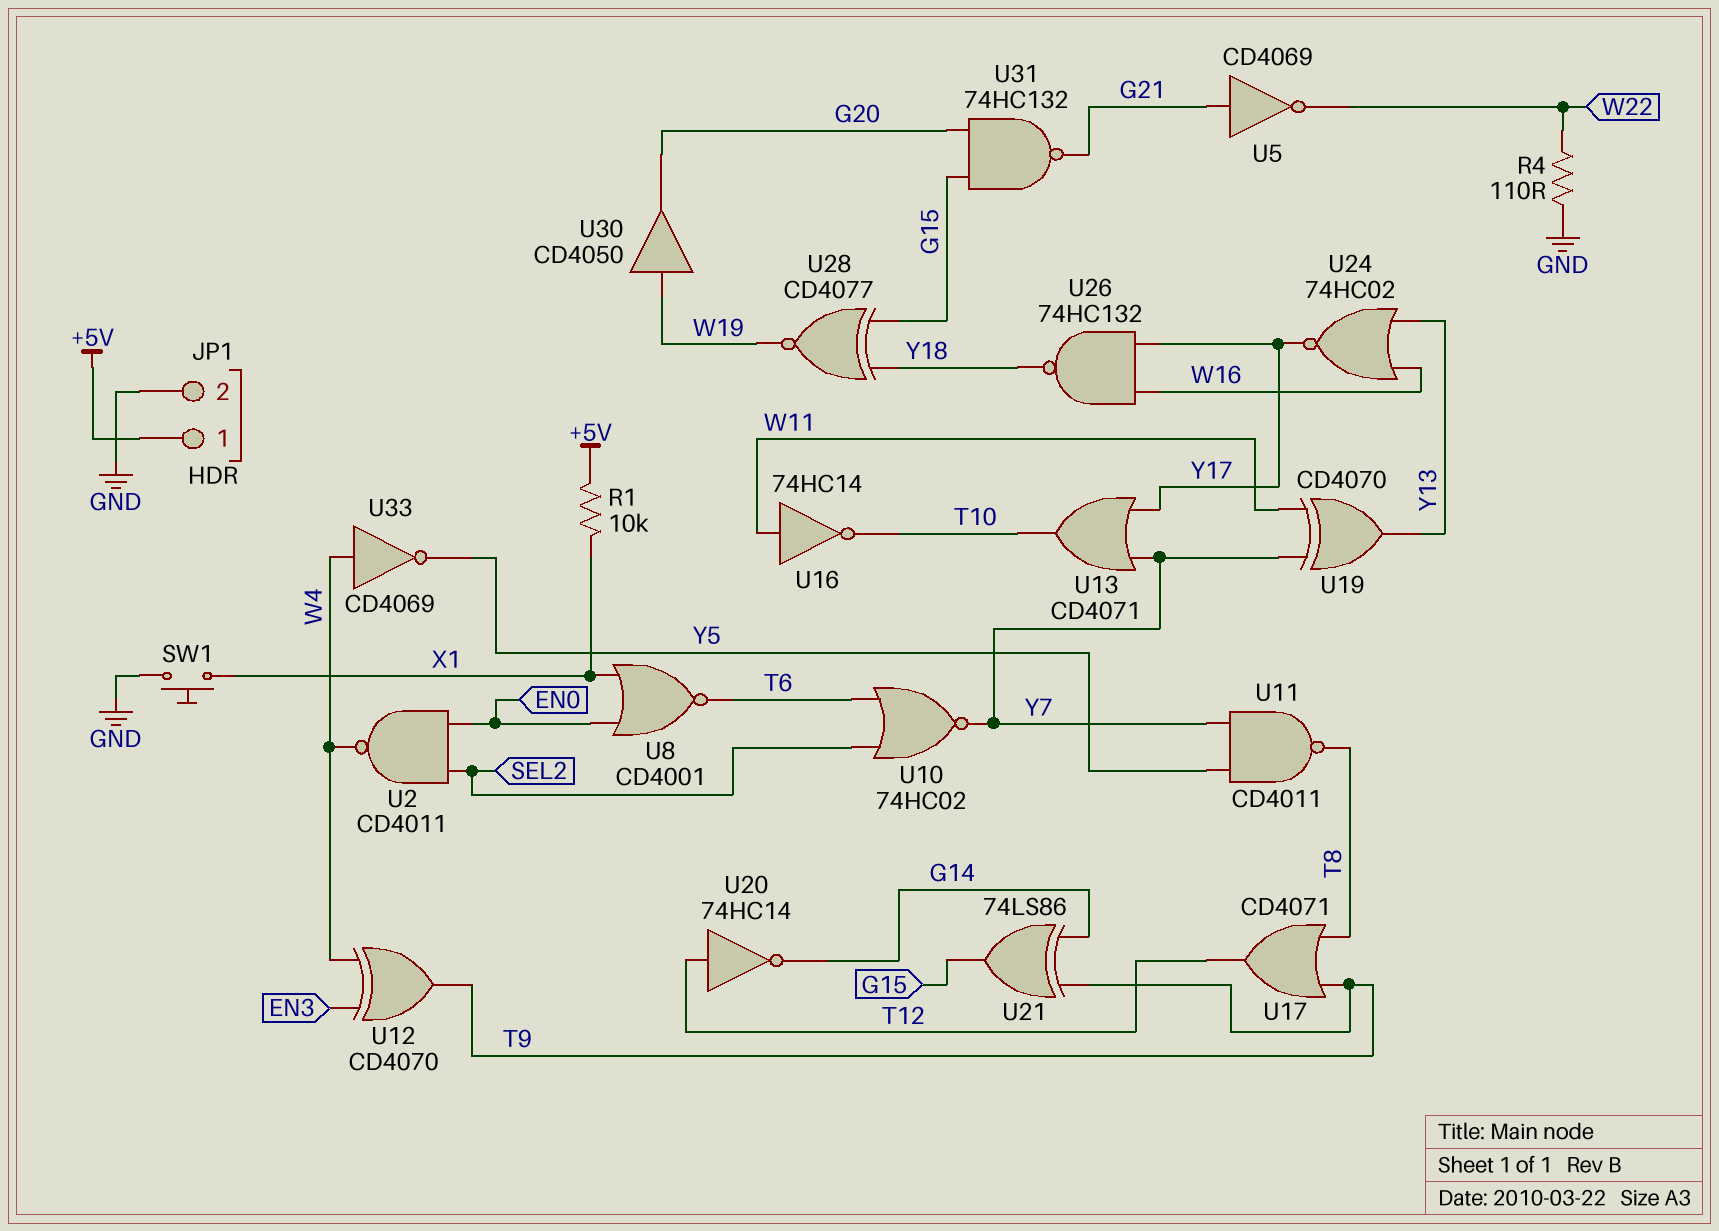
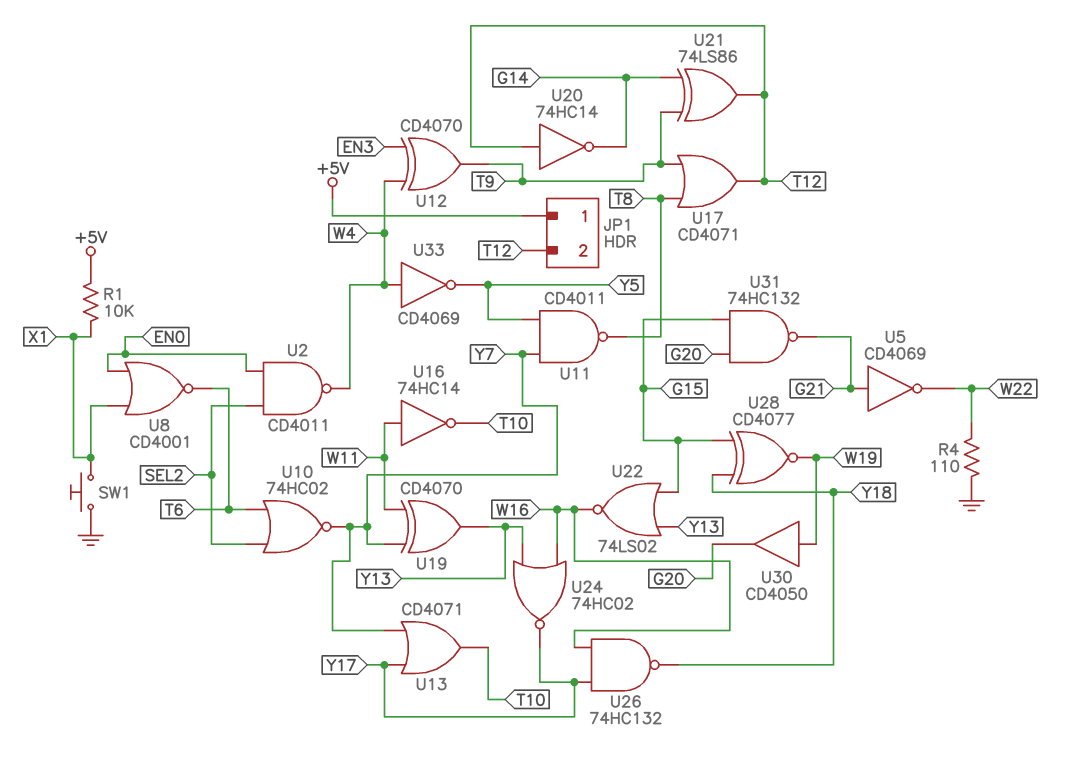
JP1 pin 2: GND -> T12
U21: XOR 74LS86 (in G14, in T9, out G15) -> XOR 74LS86 (in G14, in T9, out T12)
U22: none -> NOR 74LS02 (in G15, in Y13, out W16)

